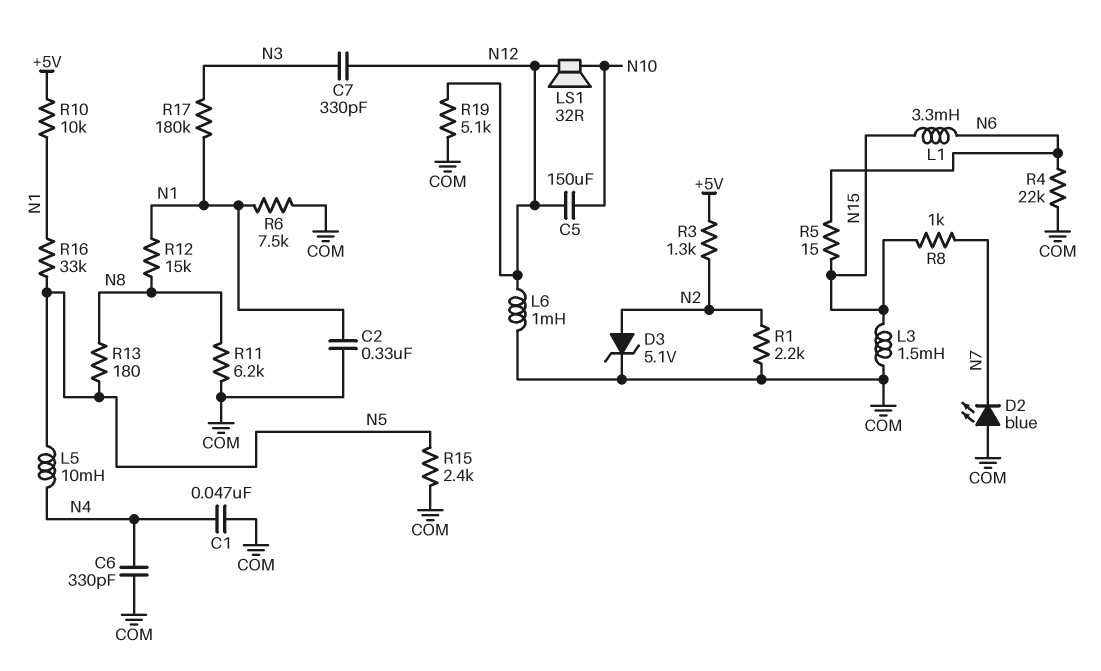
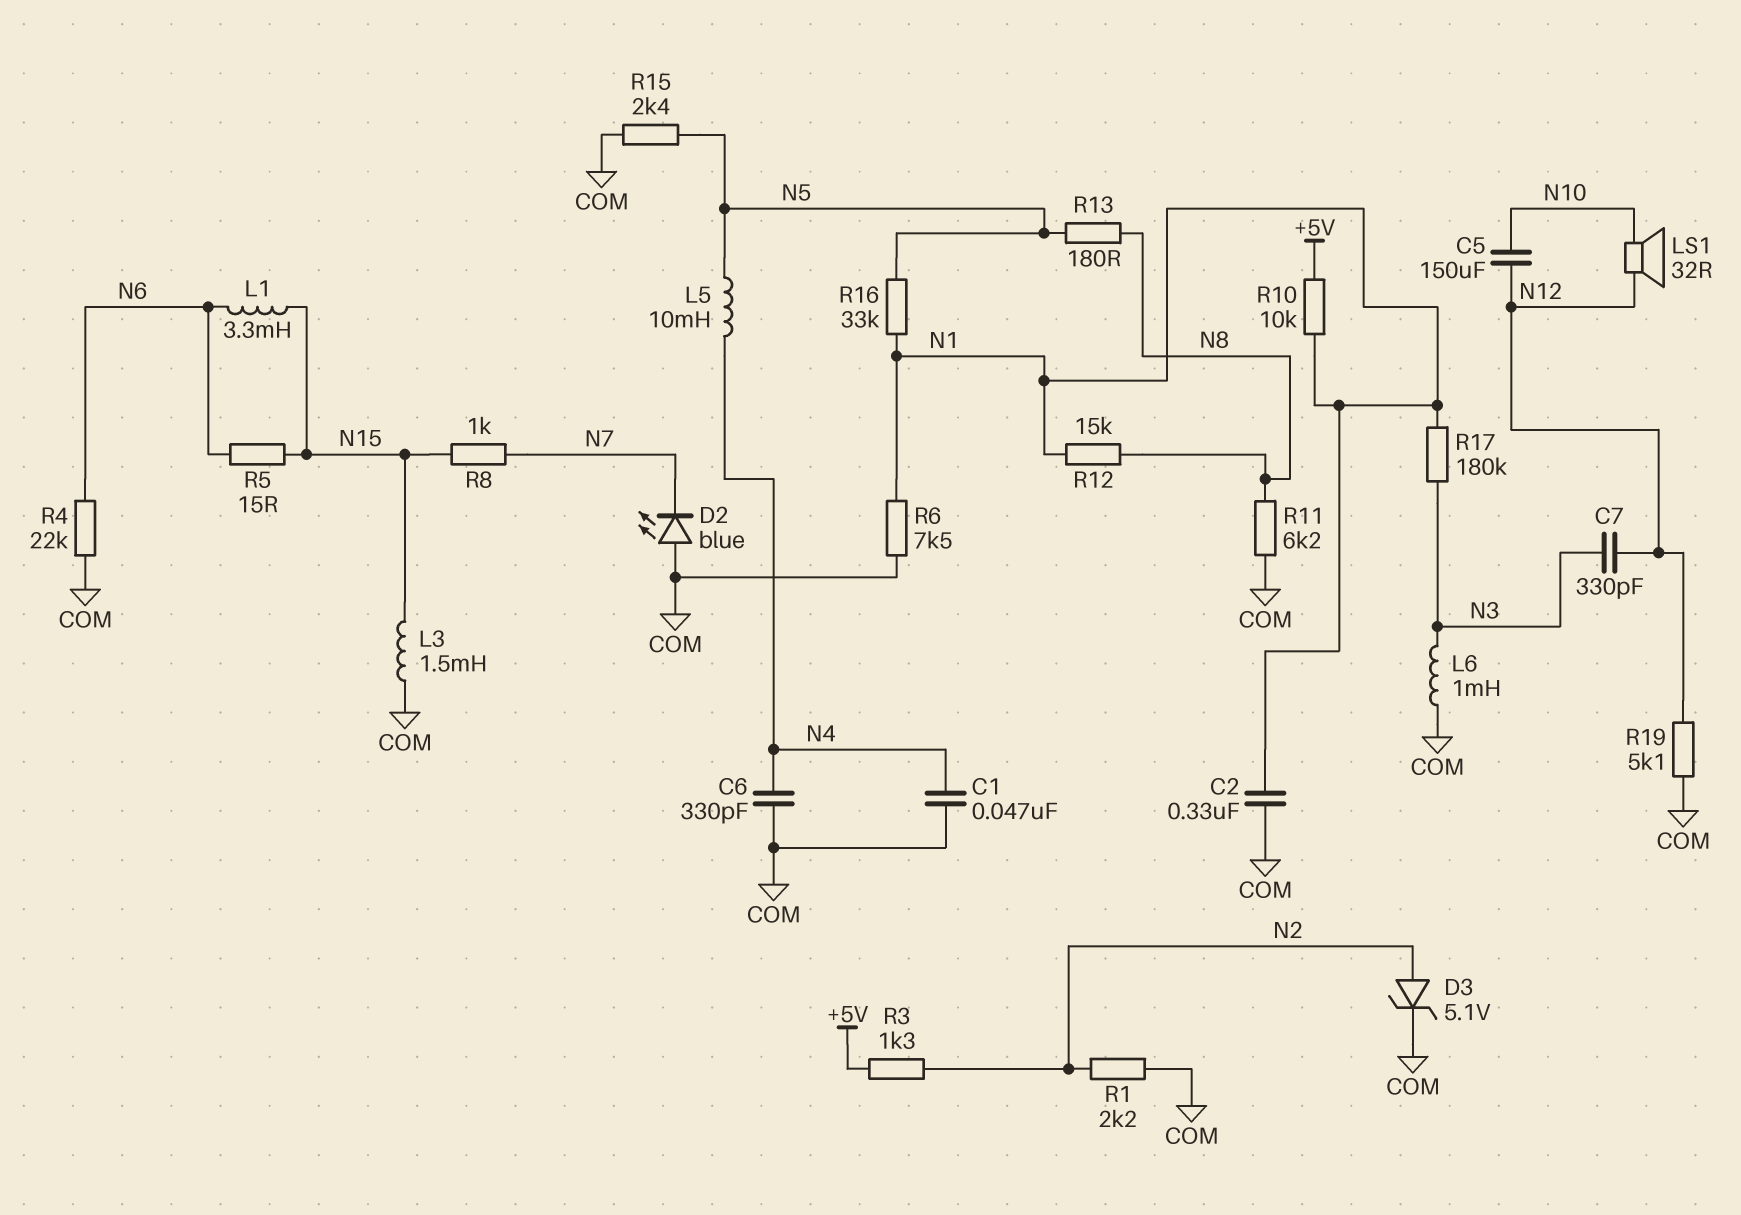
L6: 1mH (COM, N12) -> 1mH (COM, N3)

